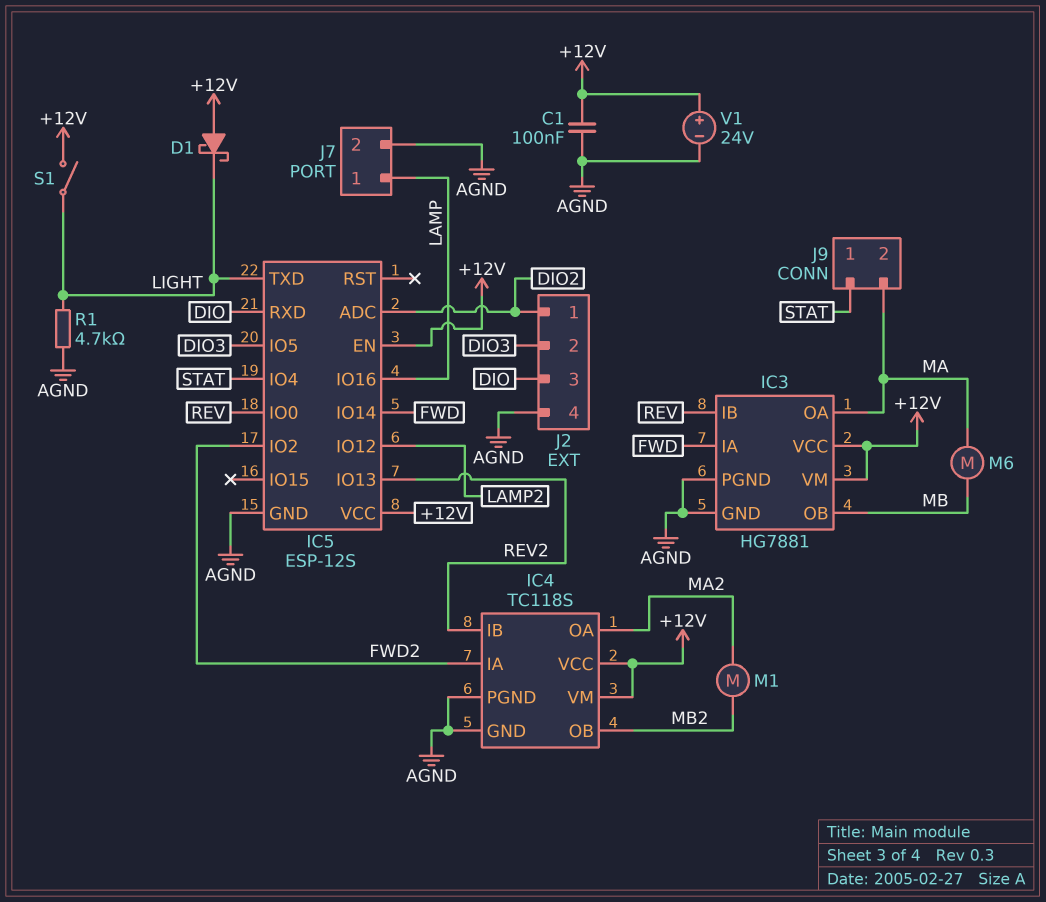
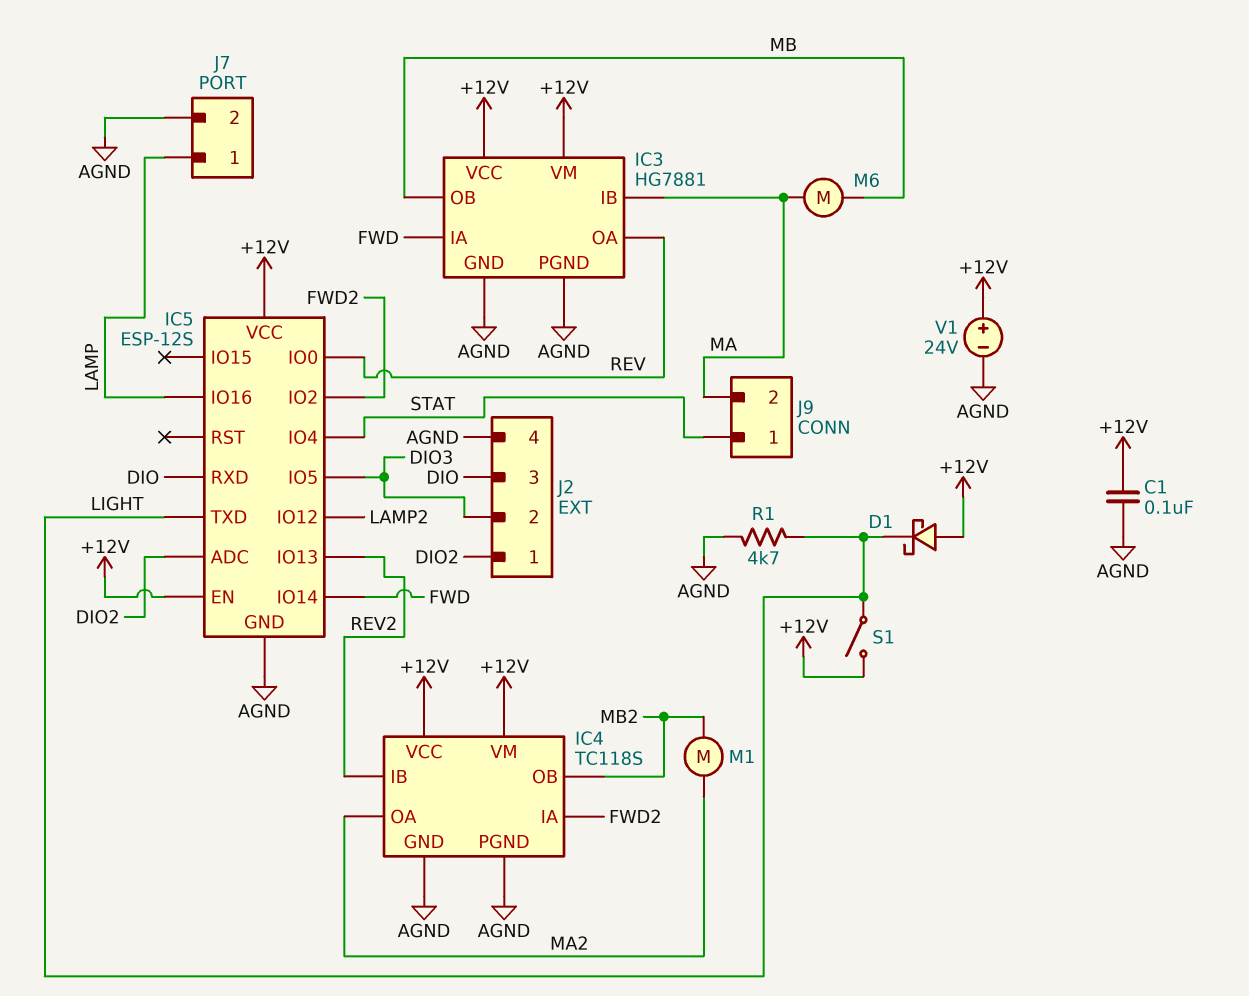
IC3 pin IB: REV -> MA
IC3 pin OA: MA -> REV

